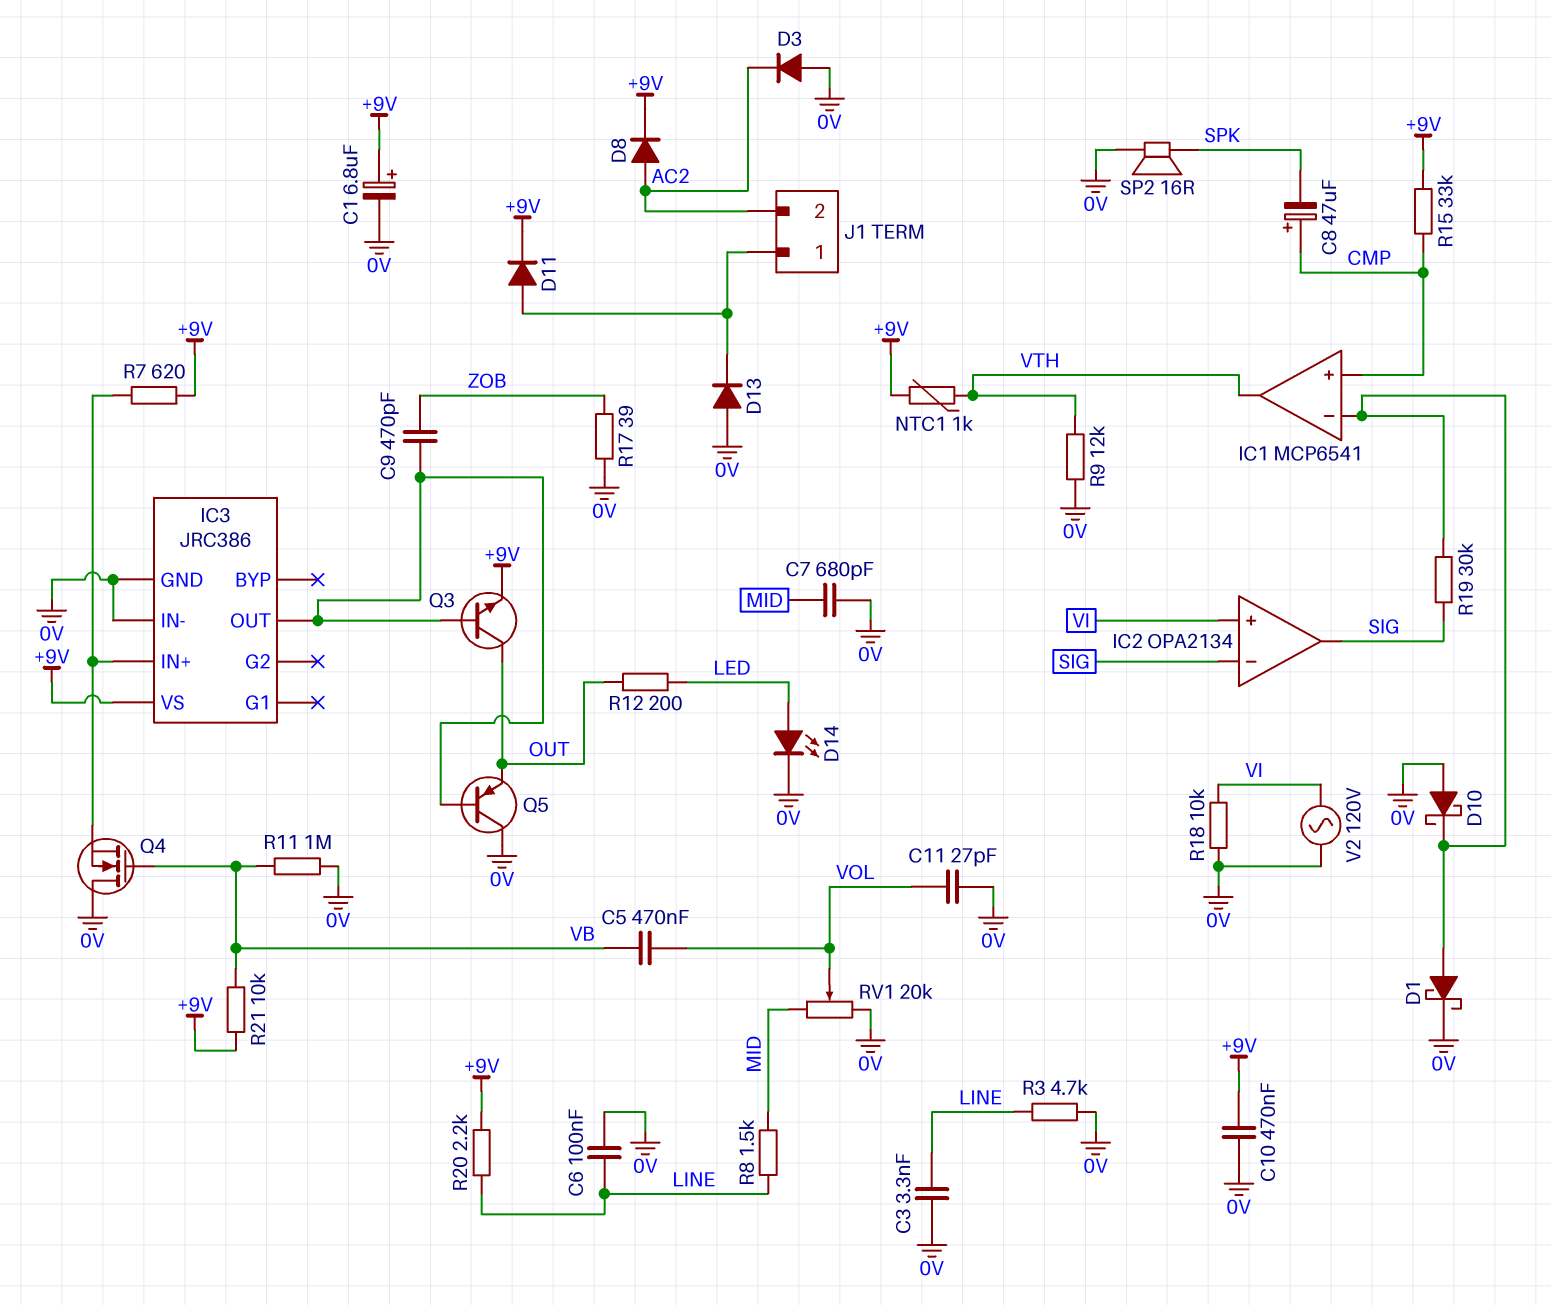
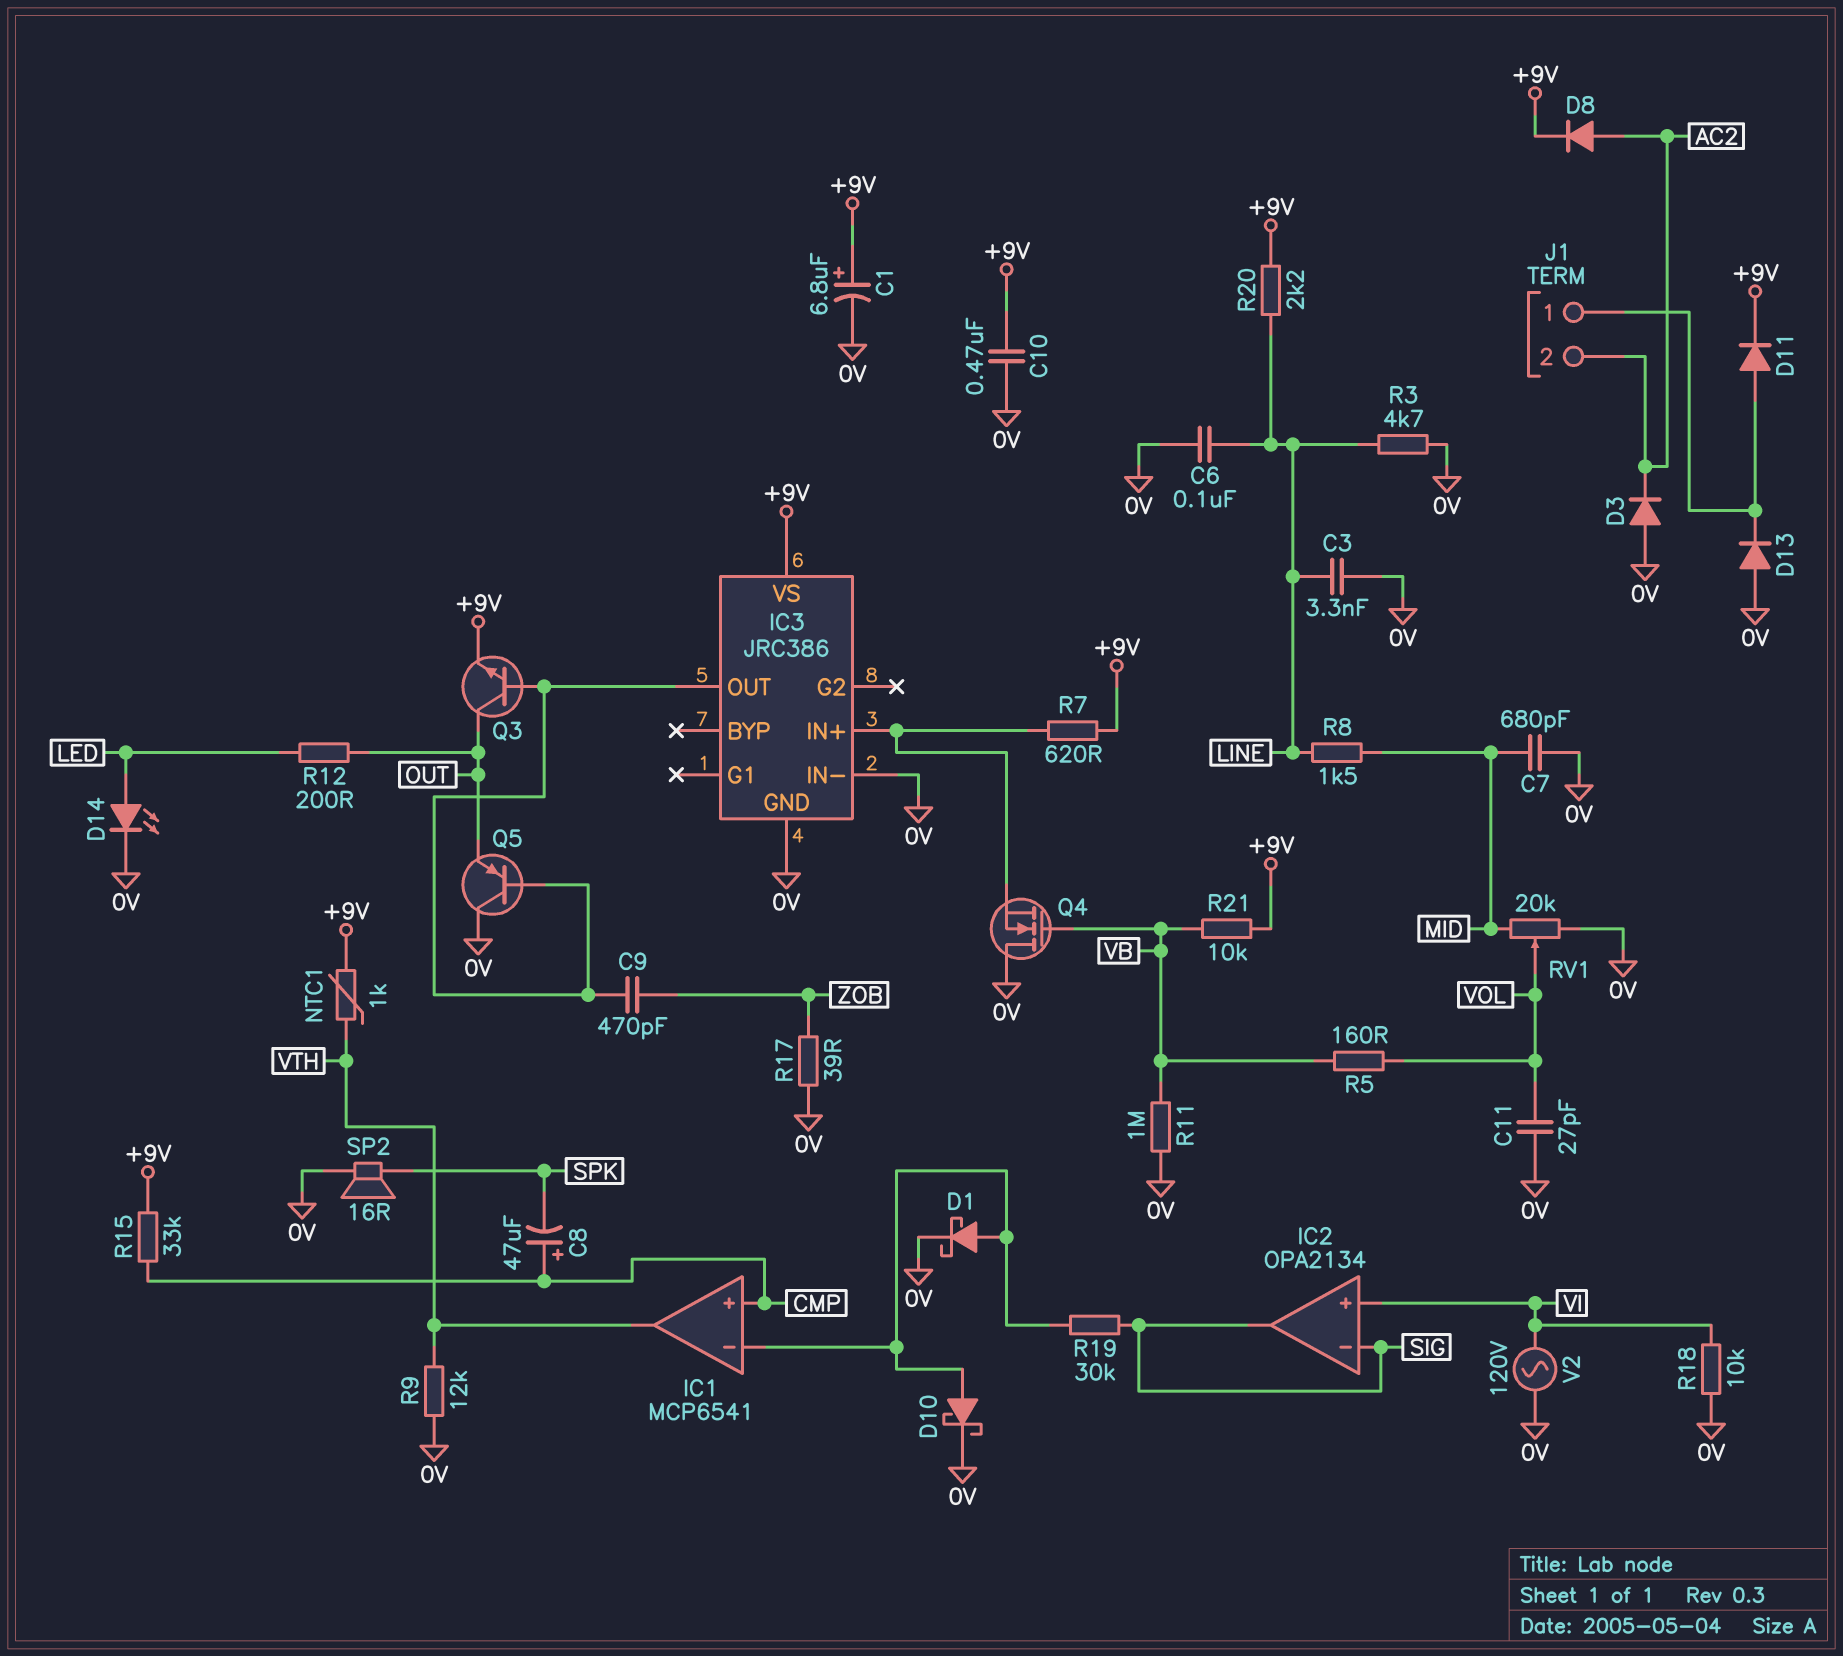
C5: 470nF (VB, VOL) -> none
D10: schottky (A 0V, K IC1/in-) -> schottky (A IC1/in-, K 0V)
R5: none -> 160 (VB, VOL)

